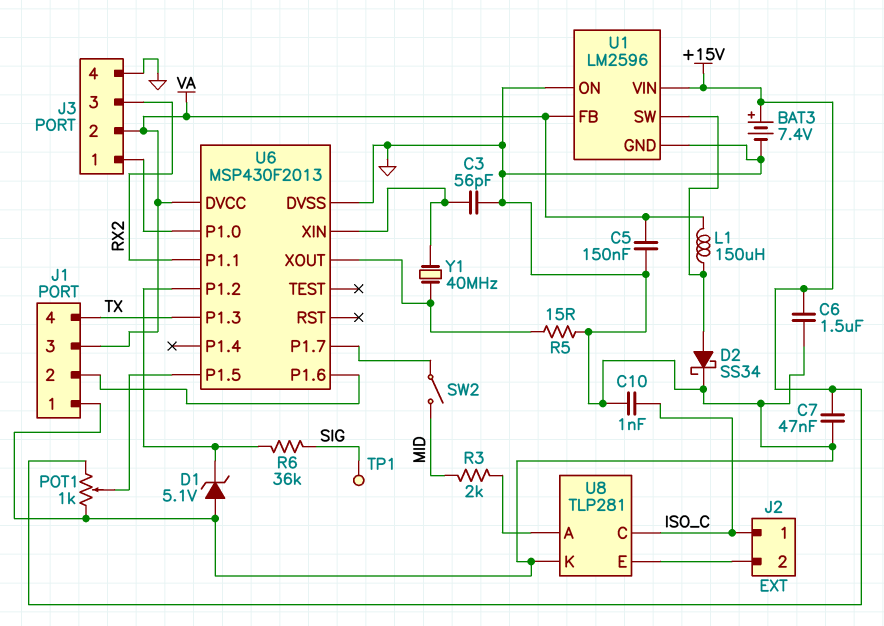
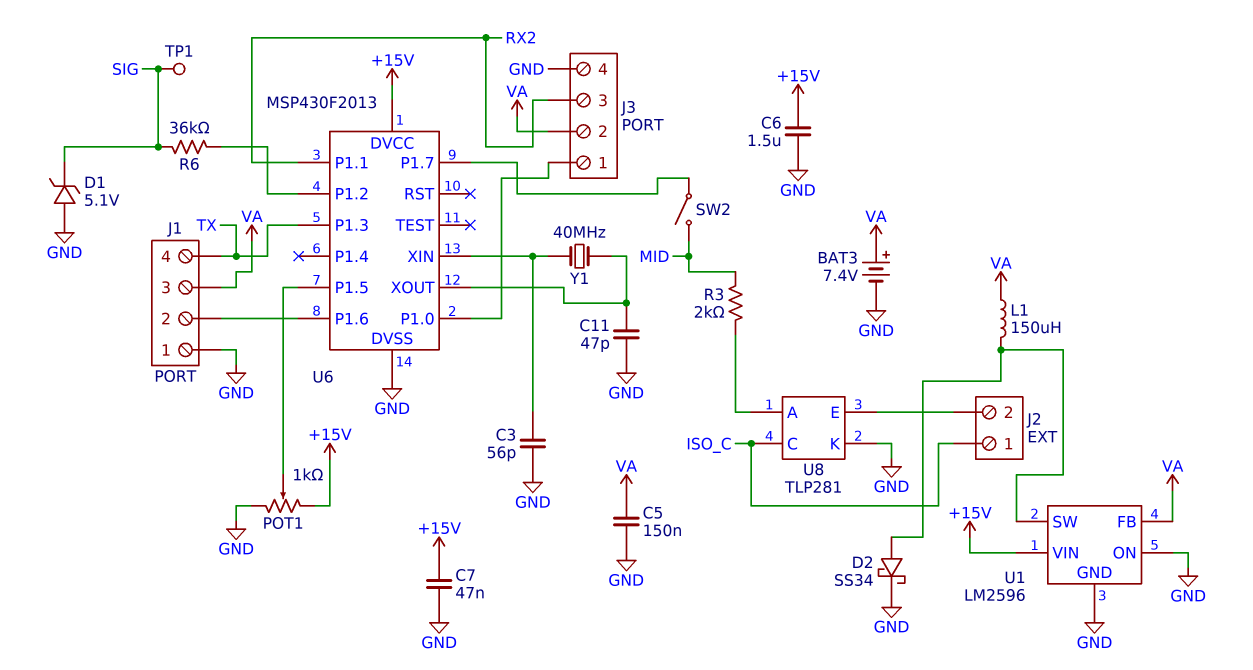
BAT3: 7.4V (plus +15V, minus GND) -> 7.4V (plus VA, minus GND)
C10: 1nF (GND, ISO_C) -> none
C11: none -> 47pF (GND, U6/XOUT)
D1: zener 5.1V (A GND, K U6/P1.2) -> zener 5.1V (A GND, K SIG)
R5: 15 (GND, U6/XOUT) -> none
U6 pin DVCC: VA -> +15V

